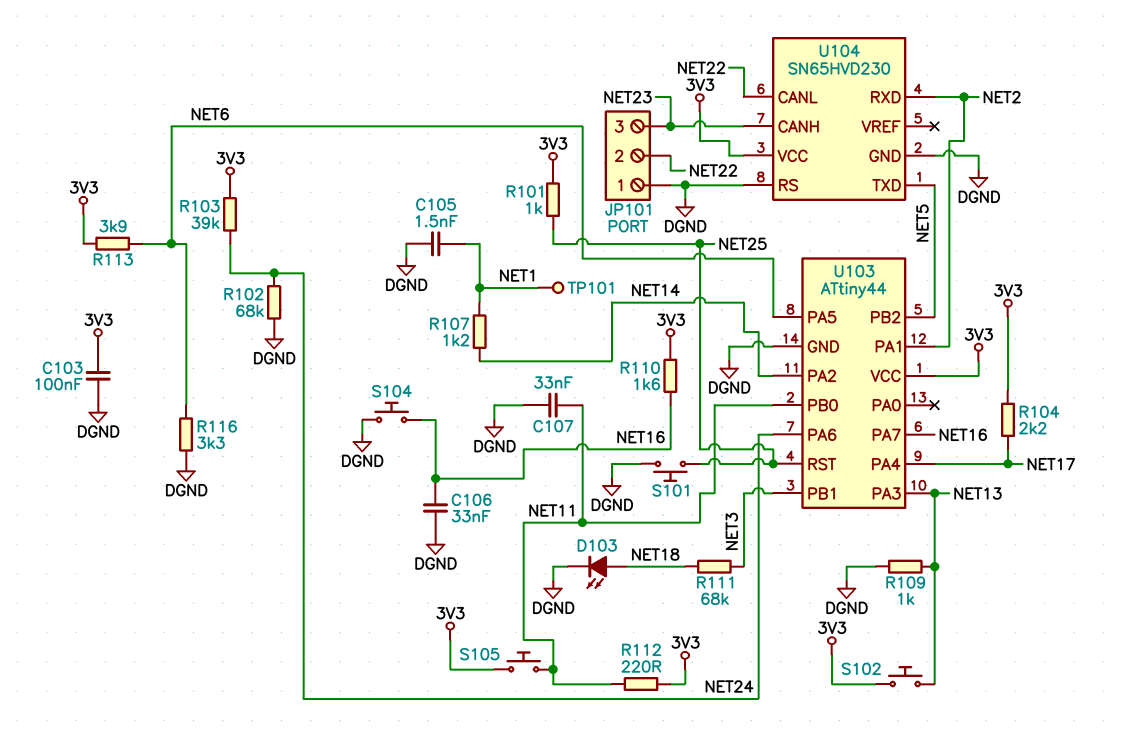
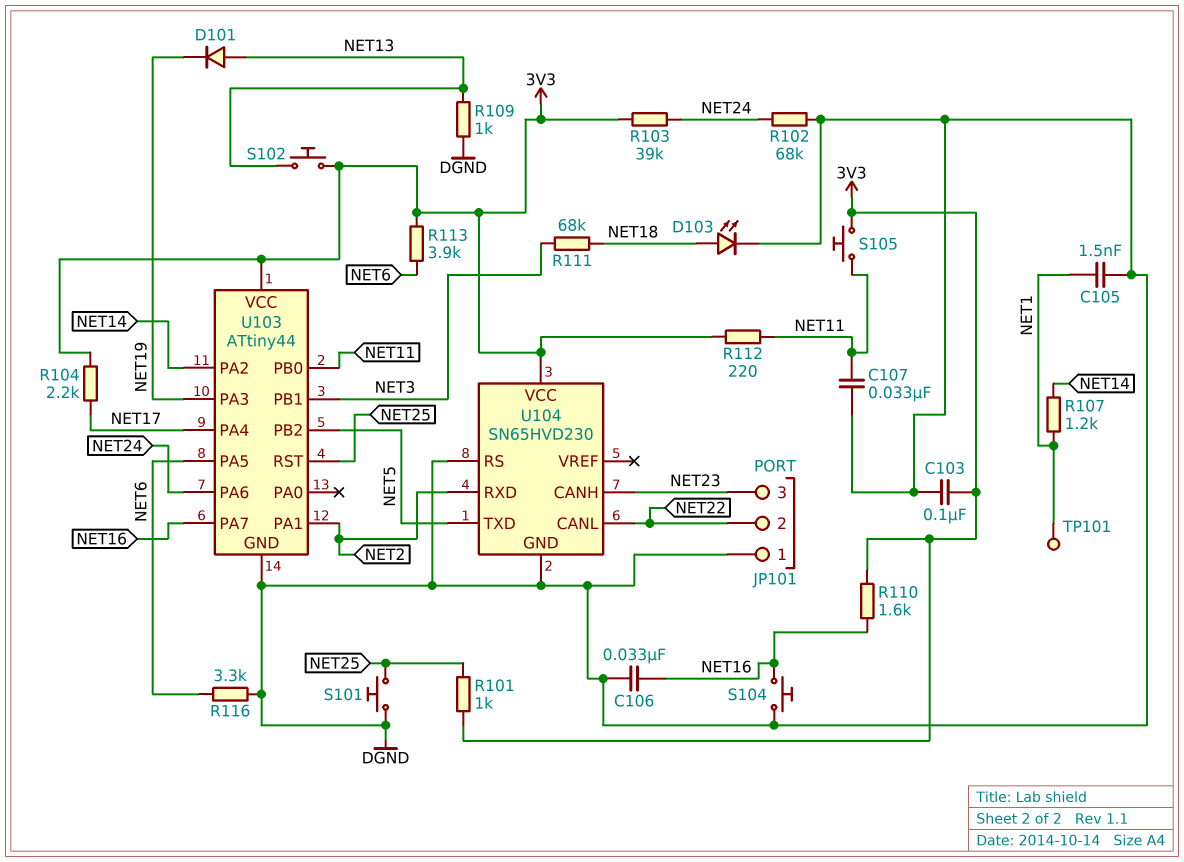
D101: none -> diode (A NET13, K NET19)
U103 pin PA3: NET13 -> NET19

